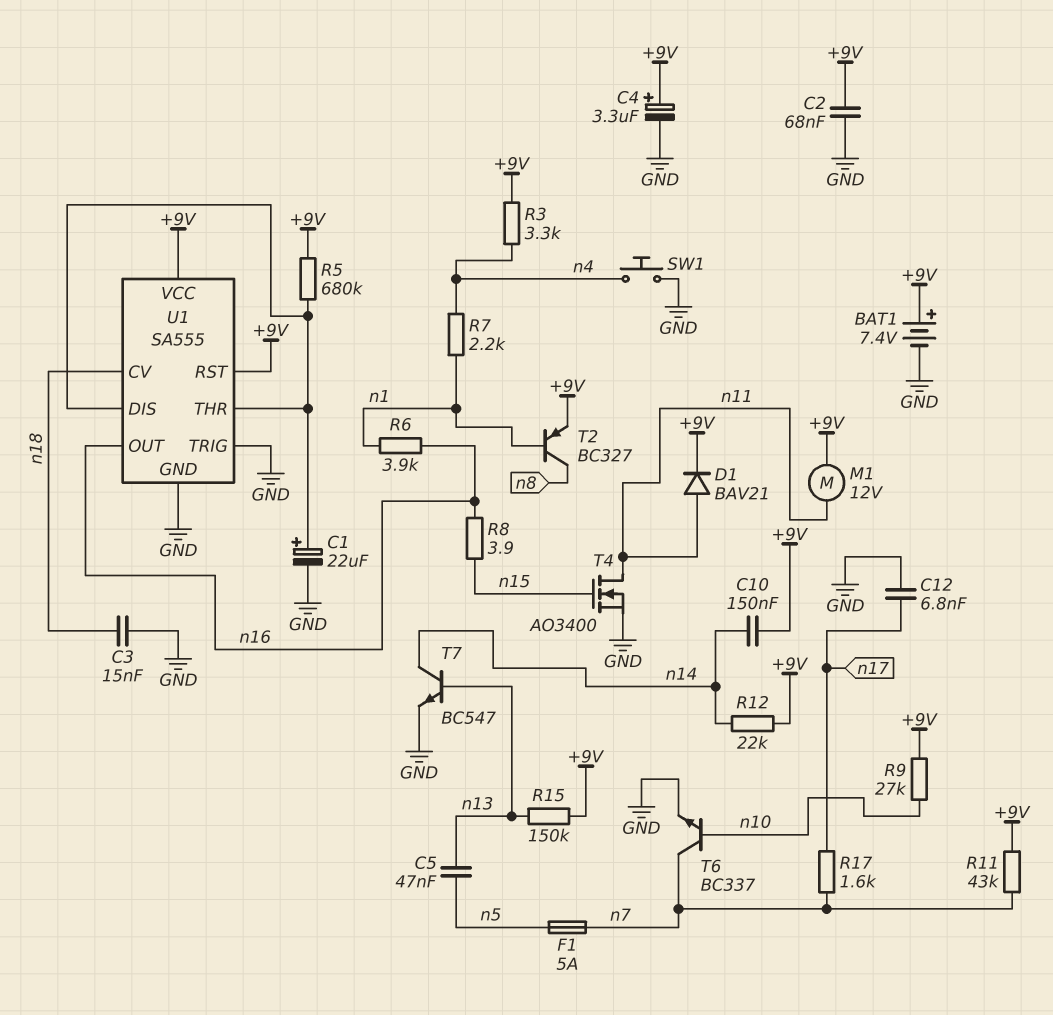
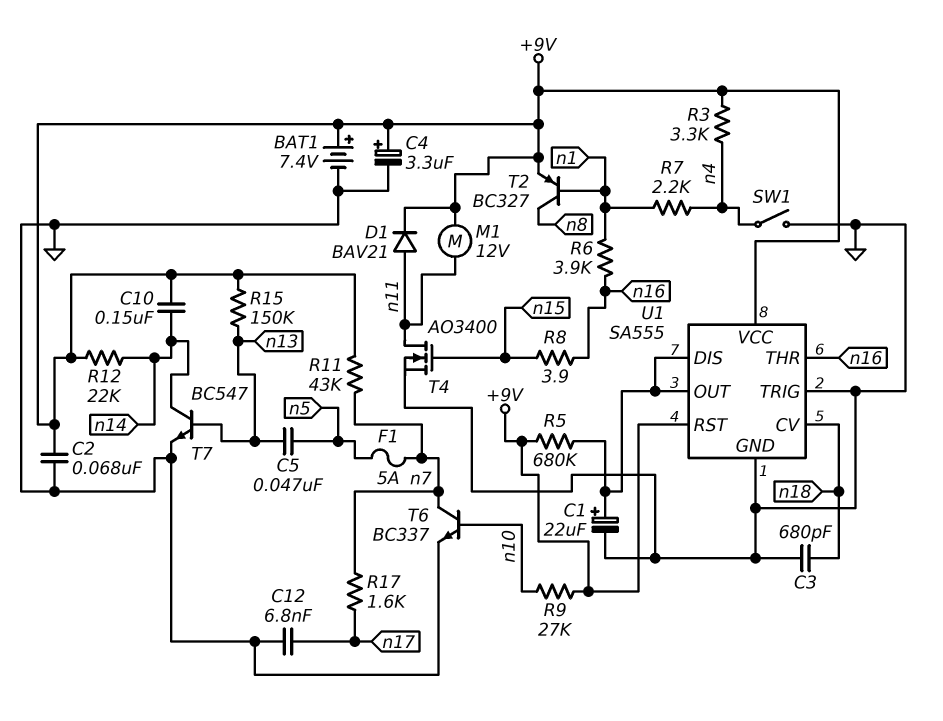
C3: 15nF (GND, n18) -> 680pF (GND, n18)
SW1: button (GND, n4) -> switch (GND, n4)
U1 pin OUT: n16 -> U1/DIS
U1 pin THR: U1/DIS -> n16

